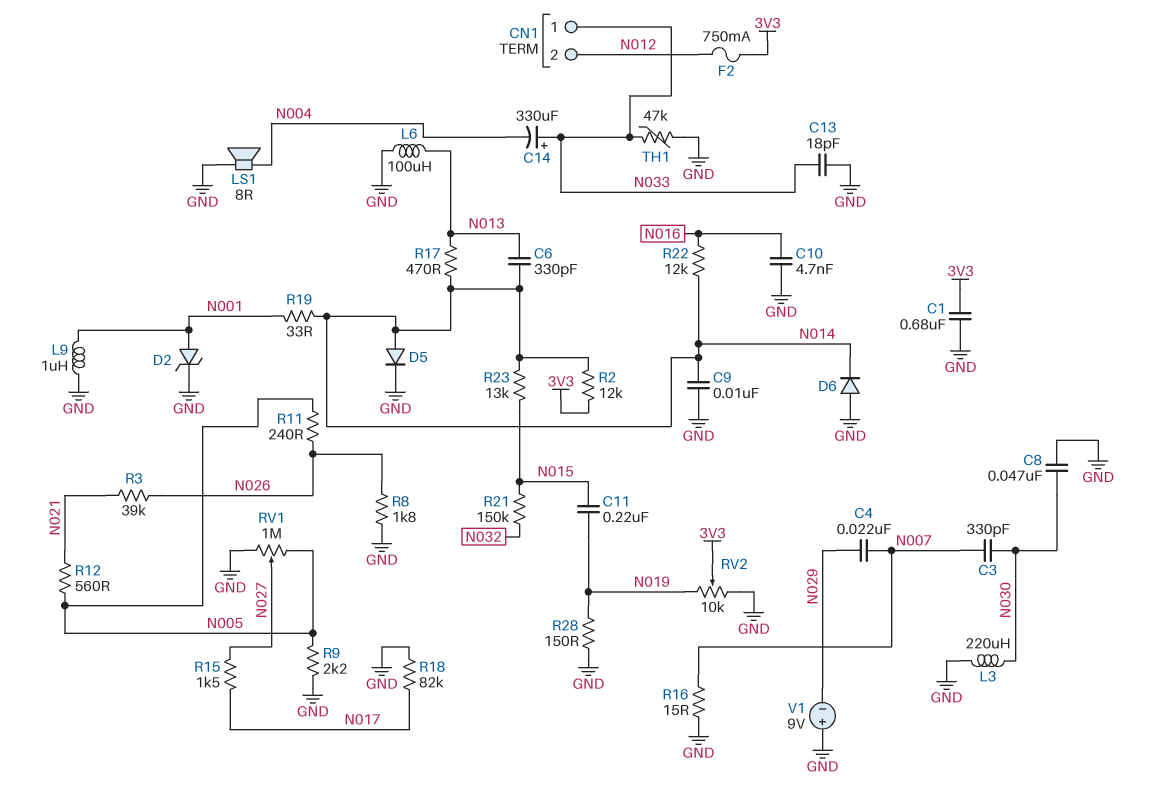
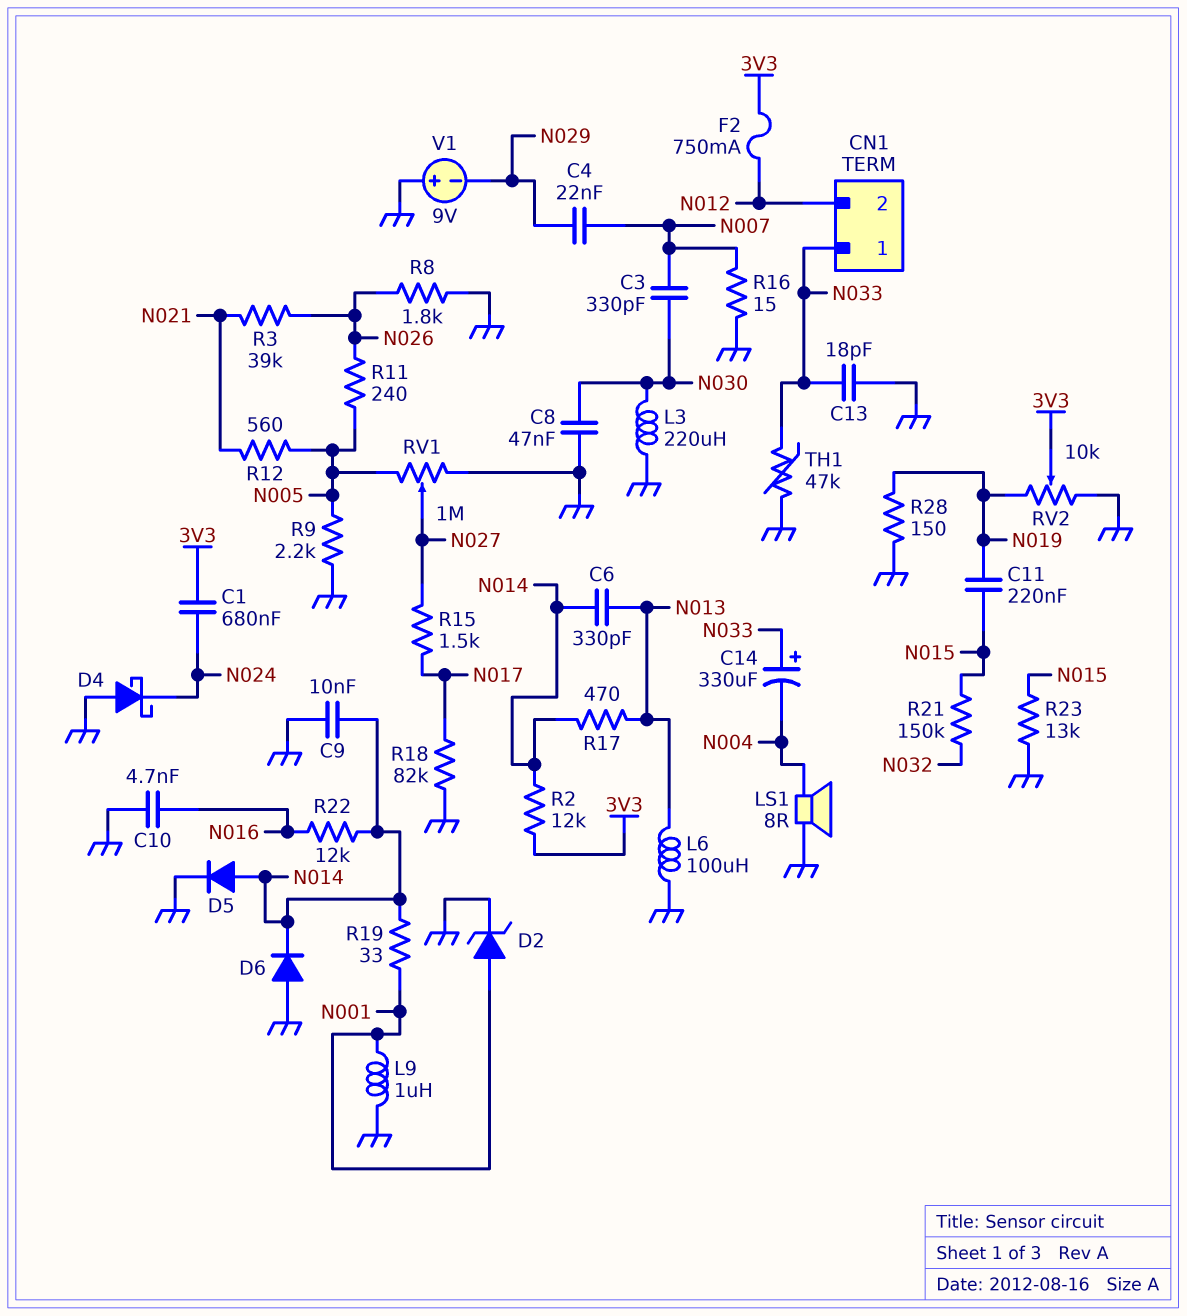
C1: 680nF (3V3, GND) -> 680nF (3V3, N024)
D4: none -> schottky (A GND, K N024)
R23: 13k (N014, N015) -> 13k (GND, N015)

